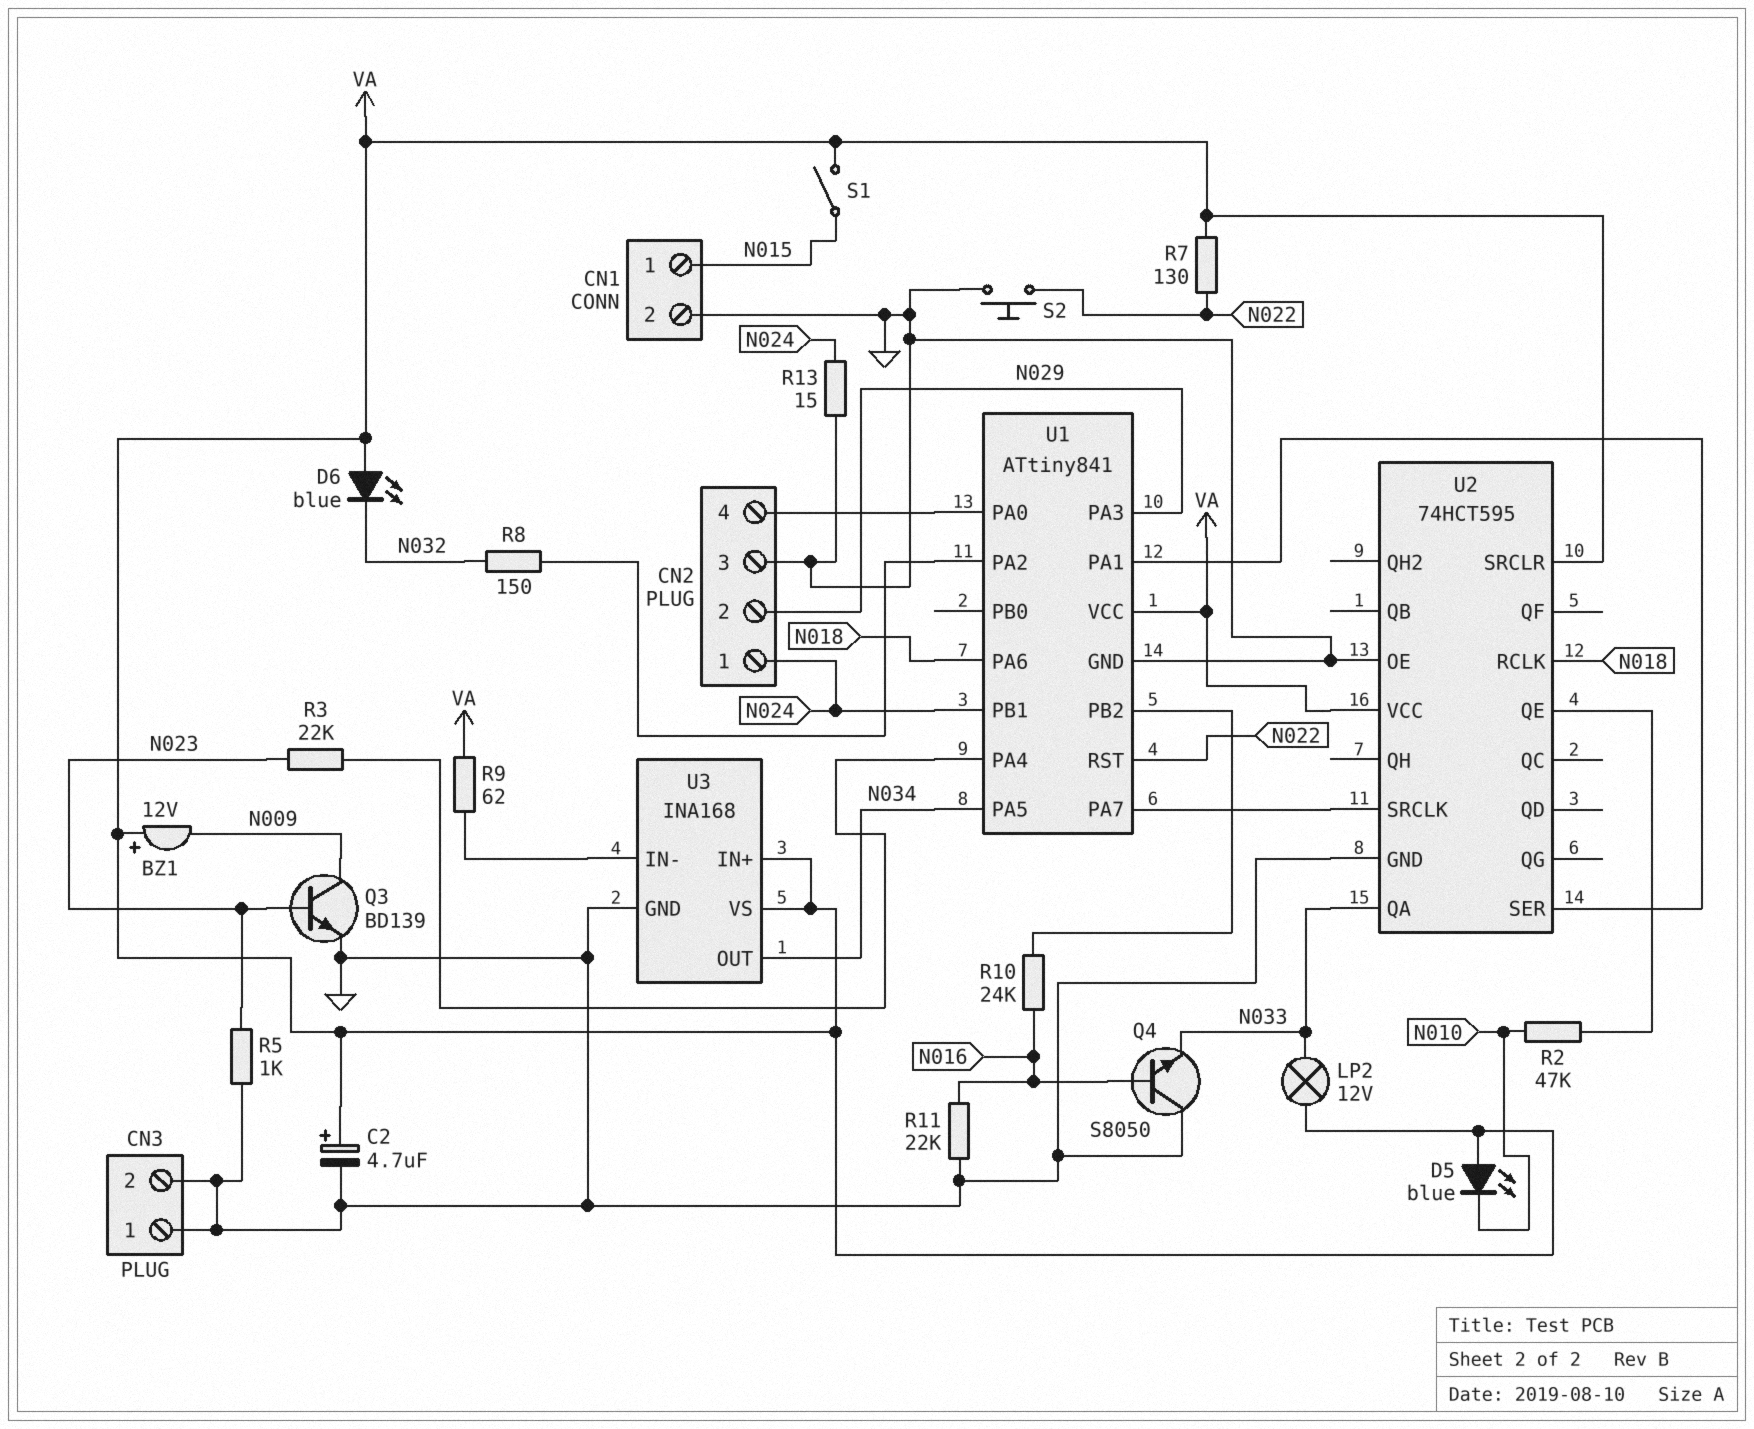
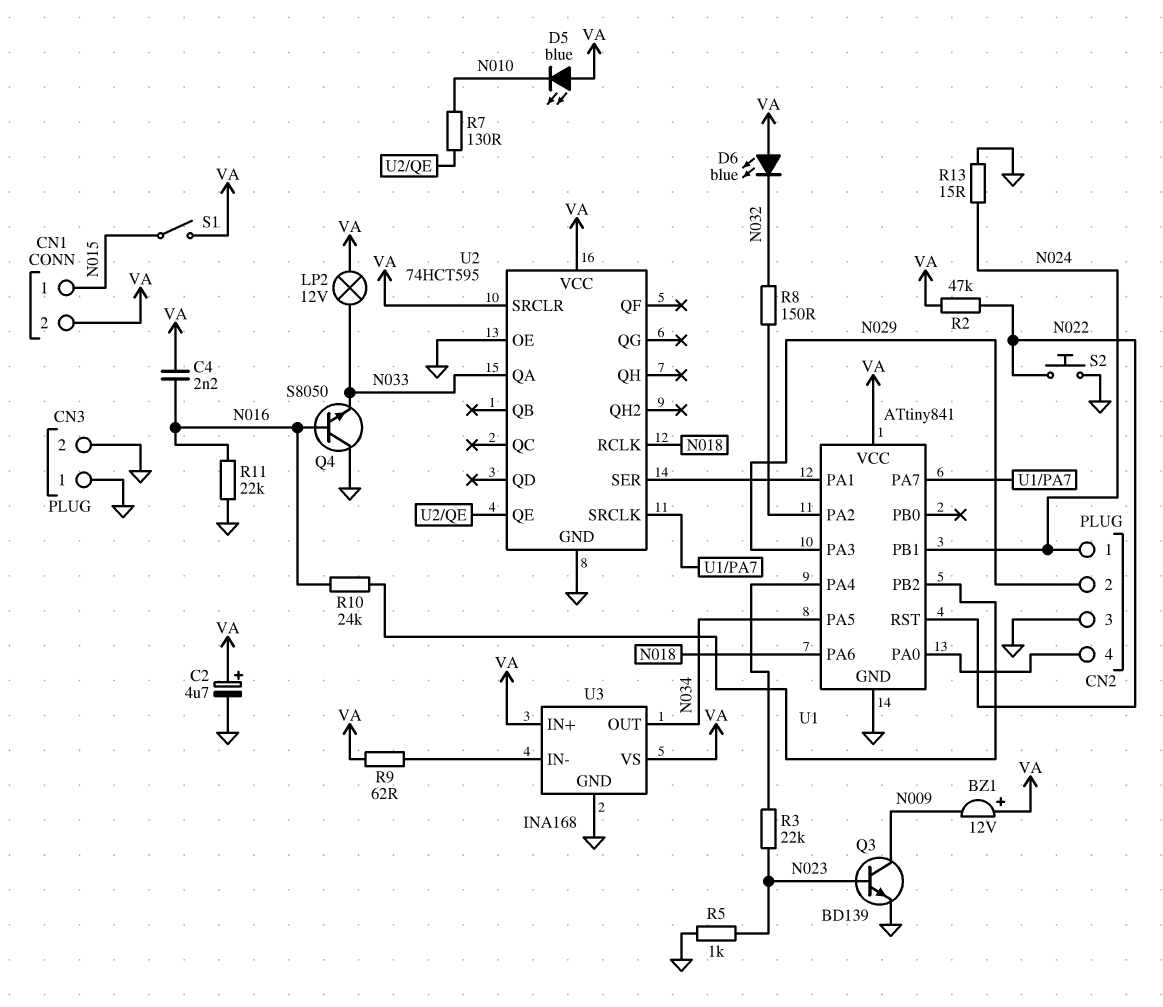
C4: none -> 2.2nF (N016, VA)
CN1 pin 2: GND -> VA
R2: 47k (N010, U2/QE) -> 47k (N022, VA)
R7: 130 (N022, VA) -> 130 (N010, U2/QE)

